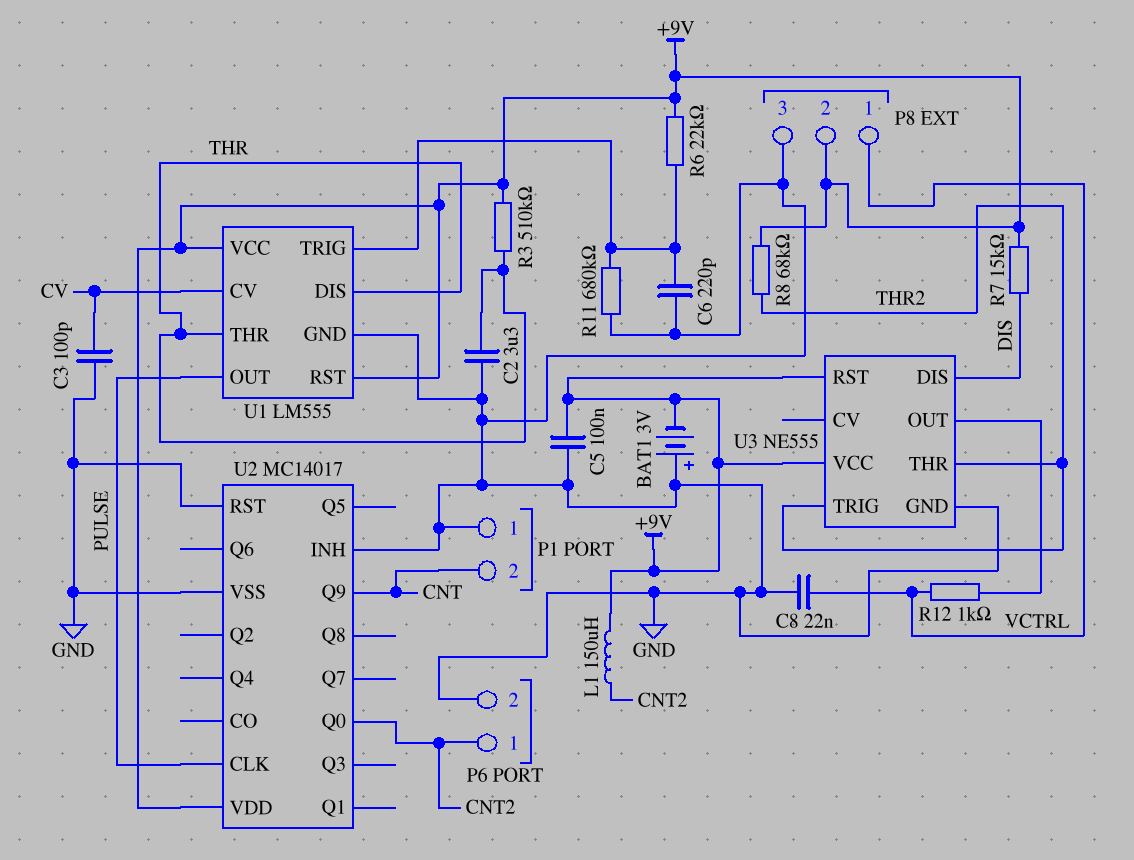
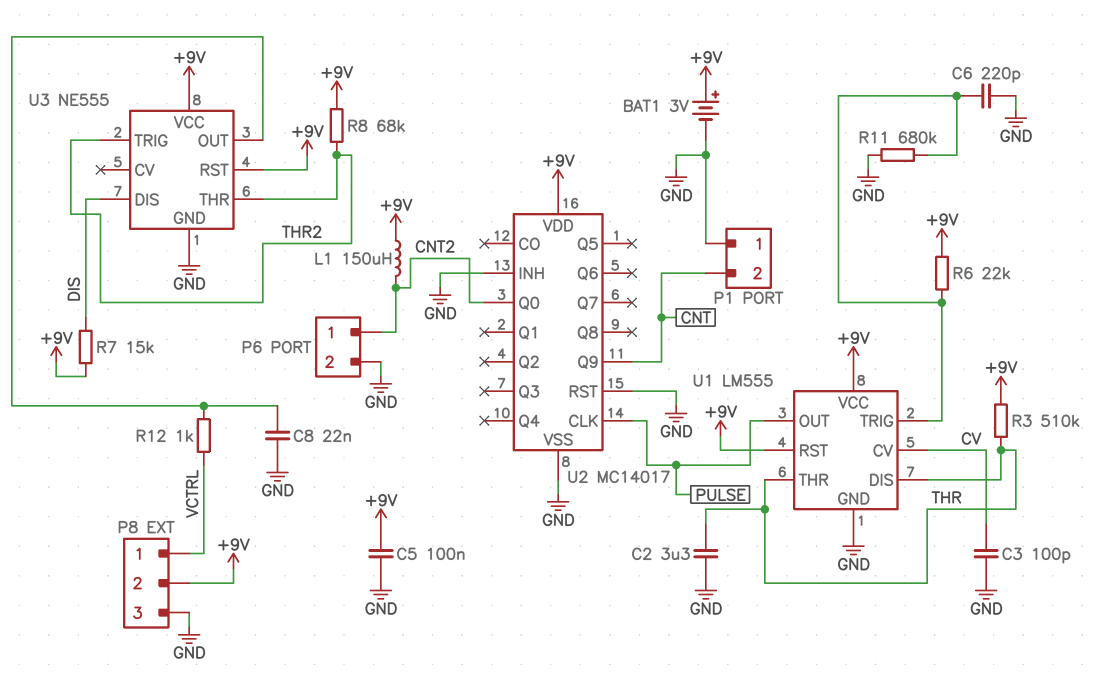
BAT1: 3V (plus GND, minus +9V) -> 3V (plus +9V, minus GND)
C8: 22nF (GND, VCTRL) -> 22nF (GND, U3/OUT)

